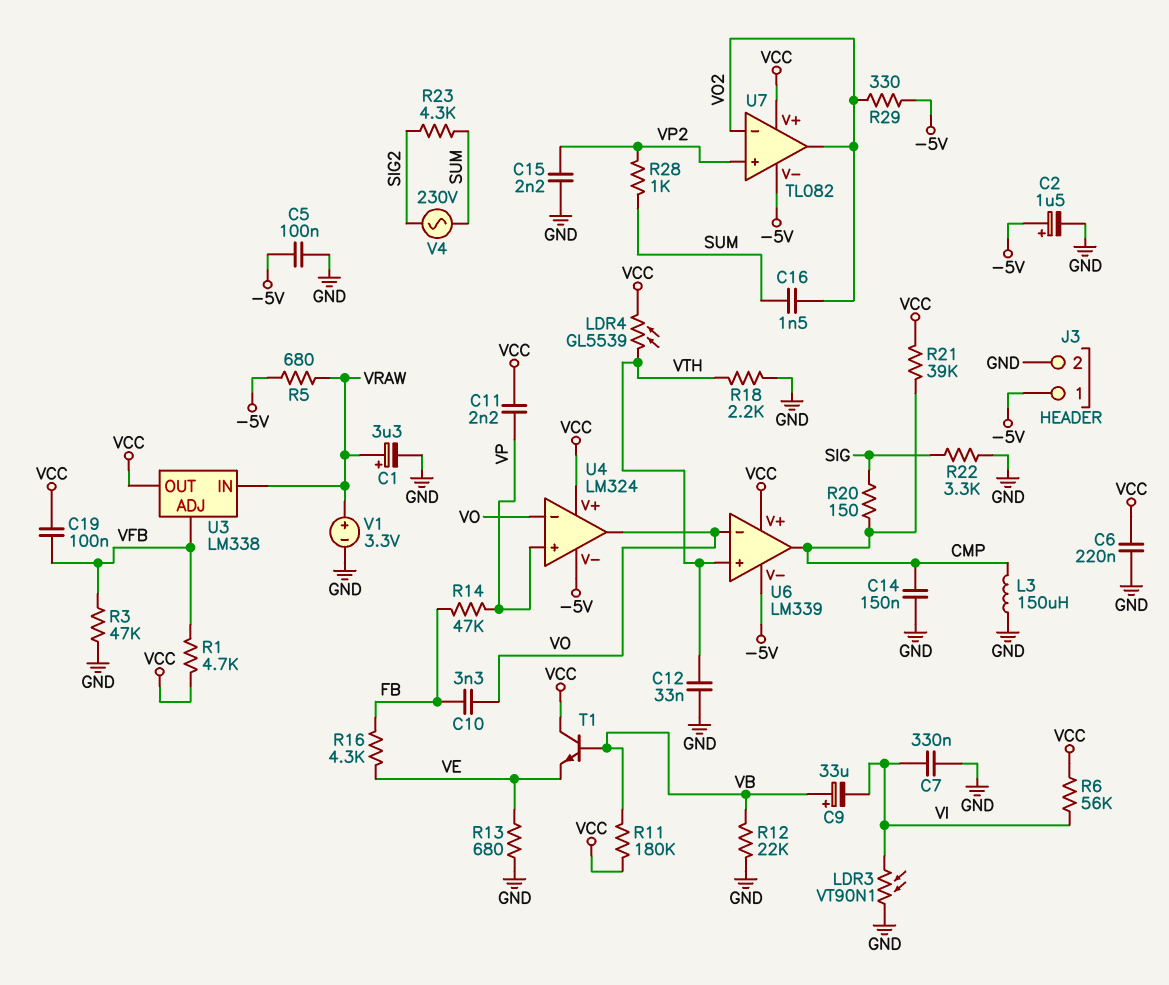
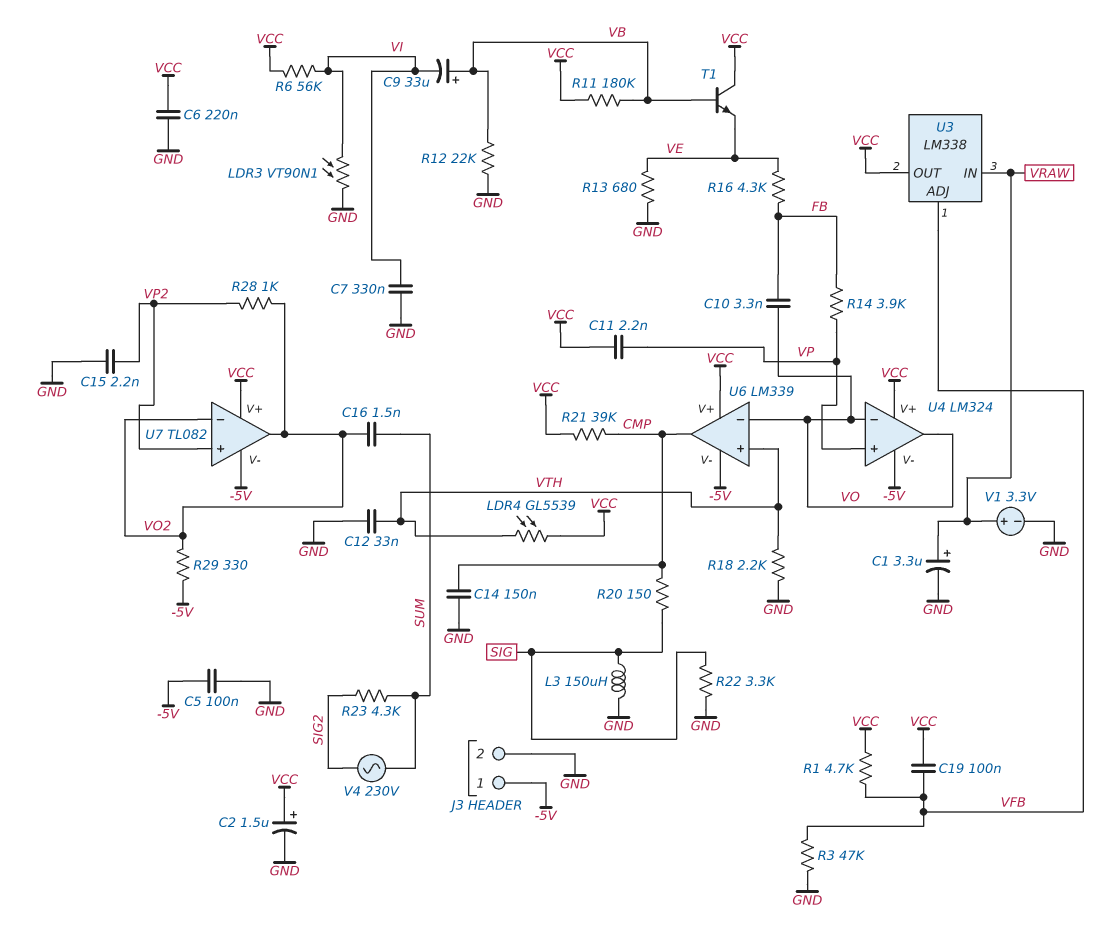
C2: 1.5uF (plus -5V, minus GND) -> 1.5uF (plus VCC, minus GND)
L3: 150uH (CMP, GND) -> 150uH (GND, SIG)
R5: 680 (-5V, VRAW) -> none
R14: 47k (FB, VP) -> 3.9k (FB, VP)
R28: 1k (SUM, VP2) -> 1k (VO2, VP2)

